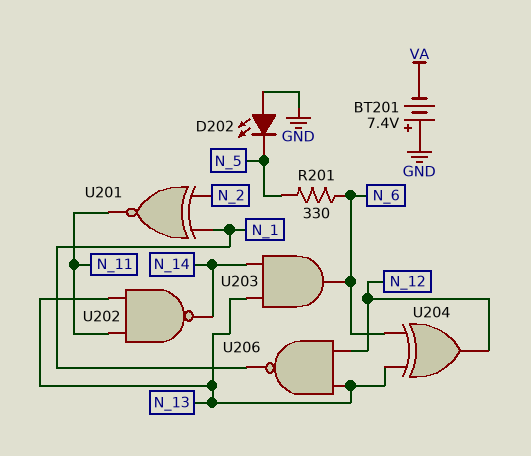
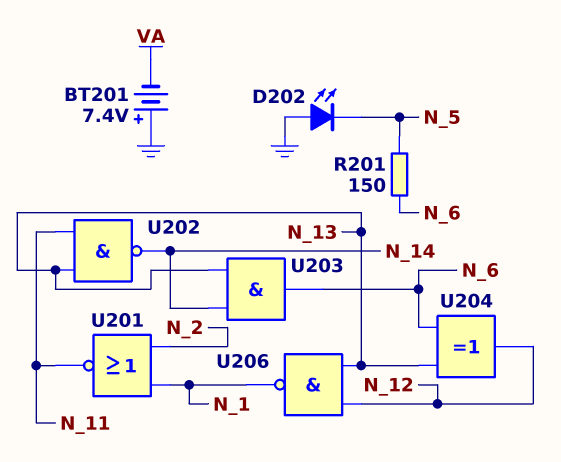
R201: 330 (N_5, N_6) -> 150 (N_5, N_6)
U201: XNOR (in N_1, in N_2, out N_11) -> NOR (in N_1, in N_2, out N_11)

